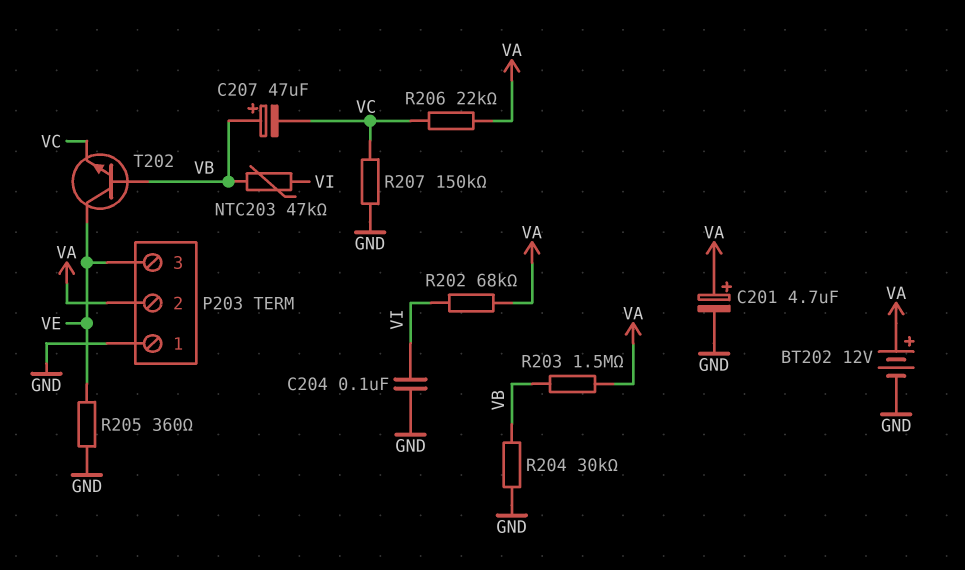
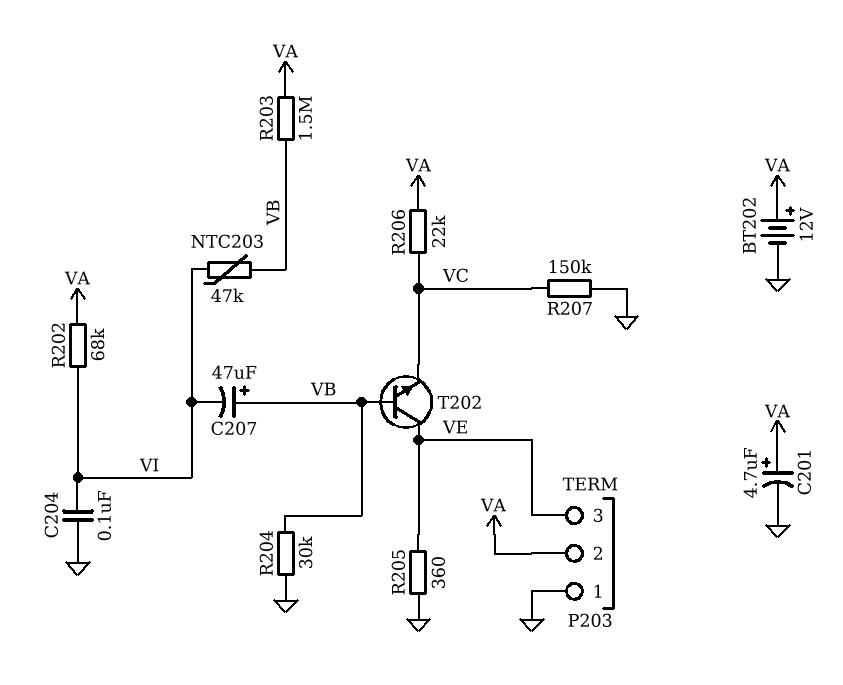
C207: 47uF (plus VB, minus VC) -> 47uF (plus VB, minus VI)

